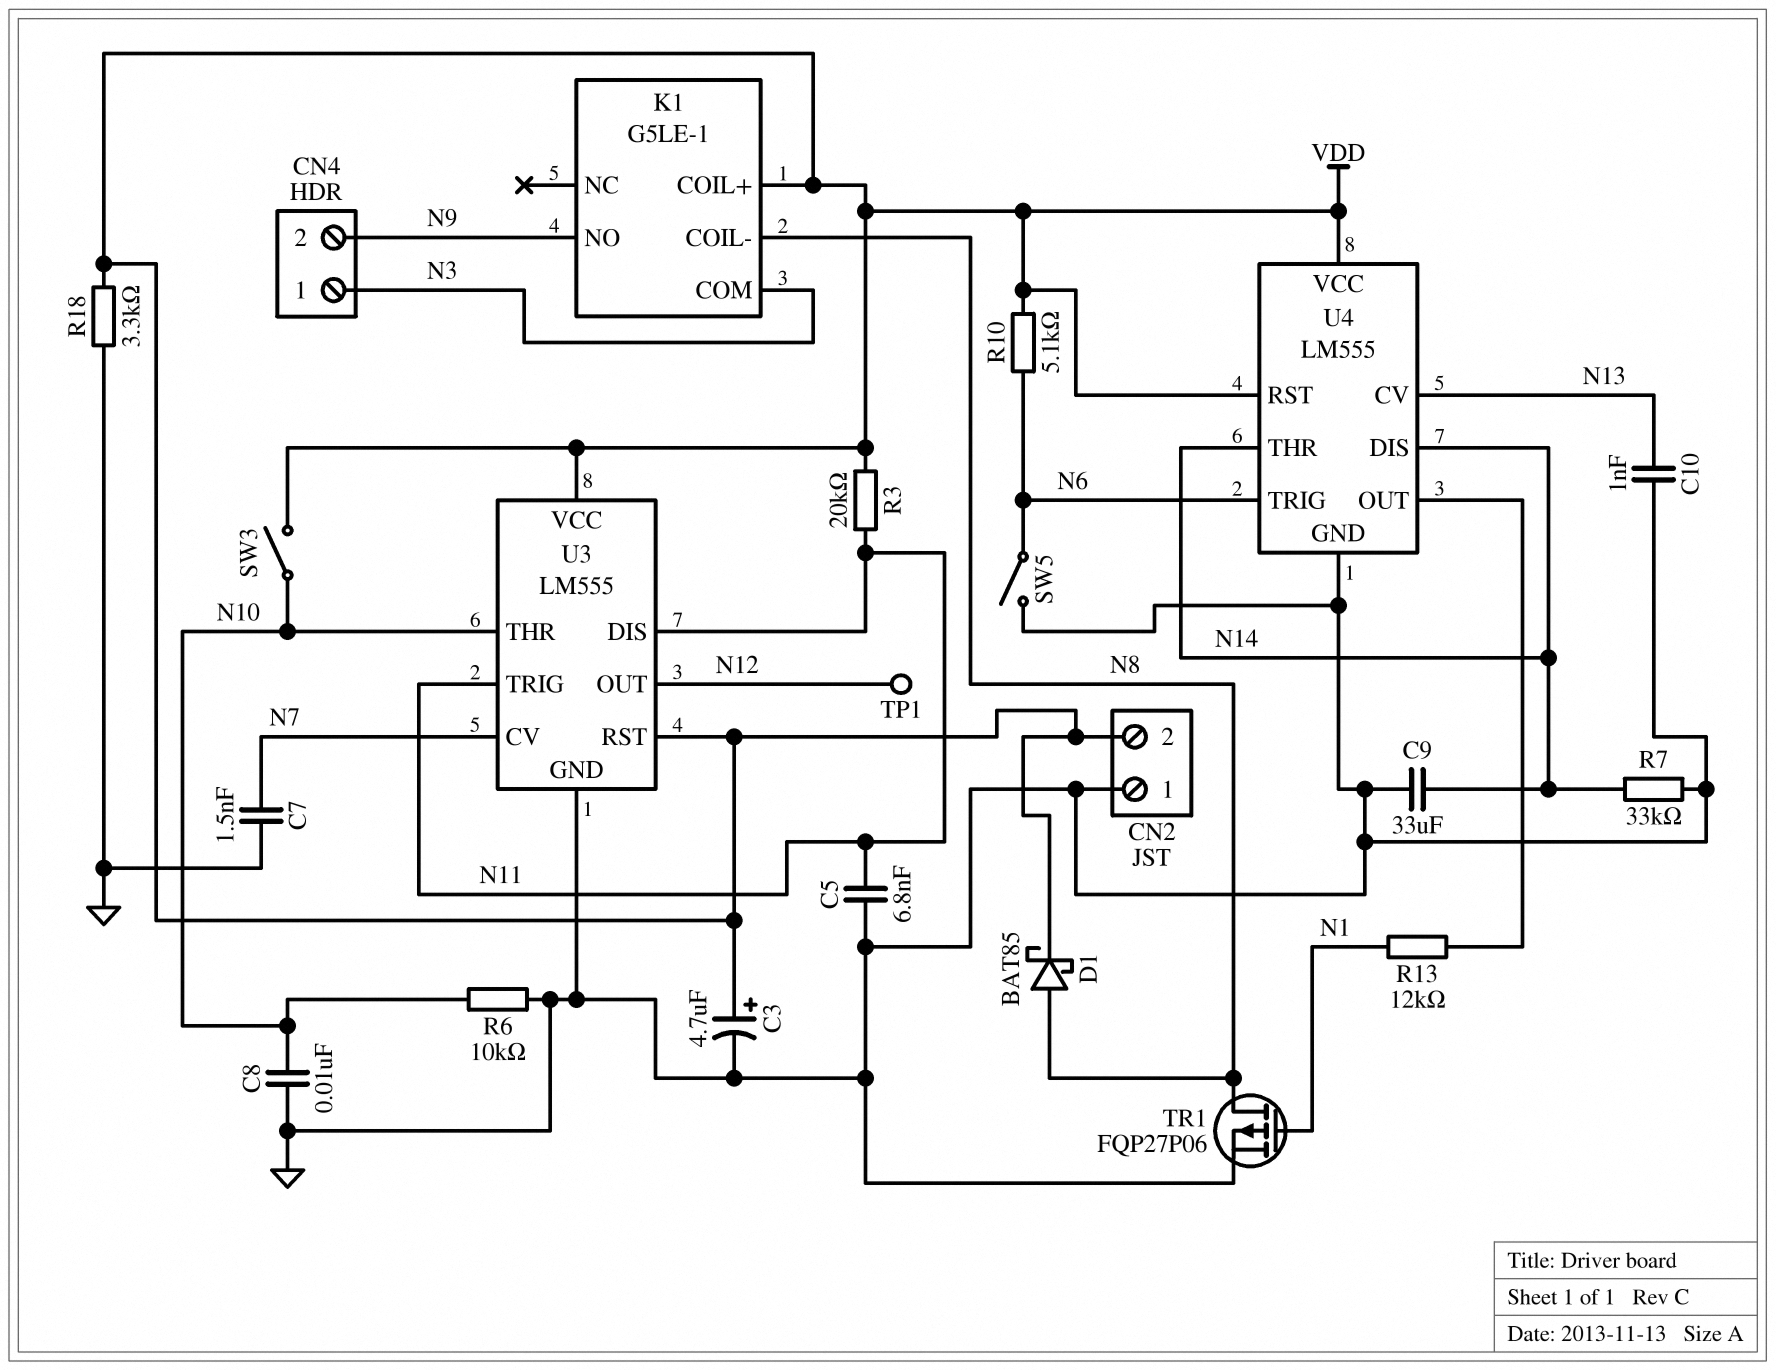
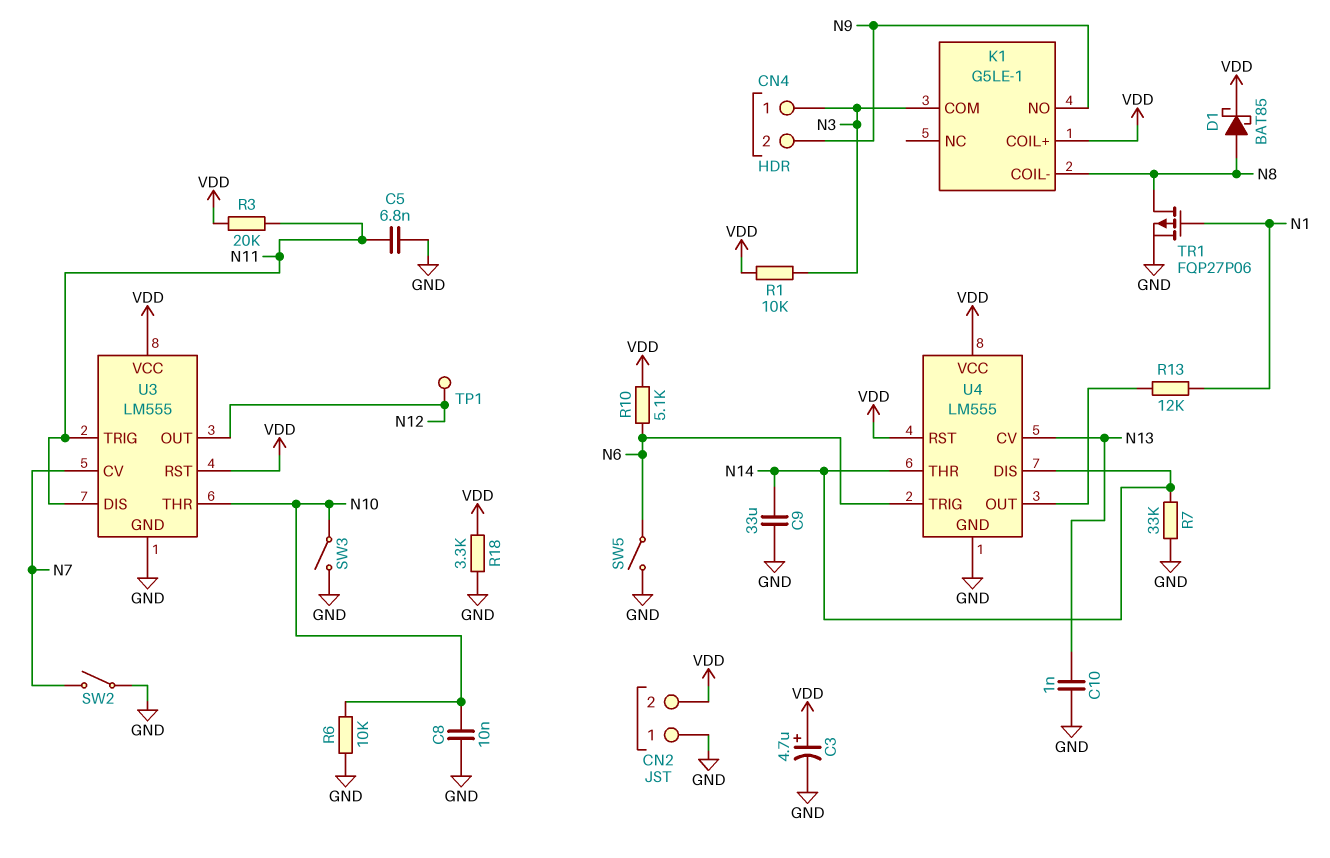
C7: 1.5nF (GND, N7) -> none
R1: none -> 10k (N3, VDD)
SW2: none -> switch (GND, N7)
SW3: switch (N10, VDD) -> switch (GND, N10)

